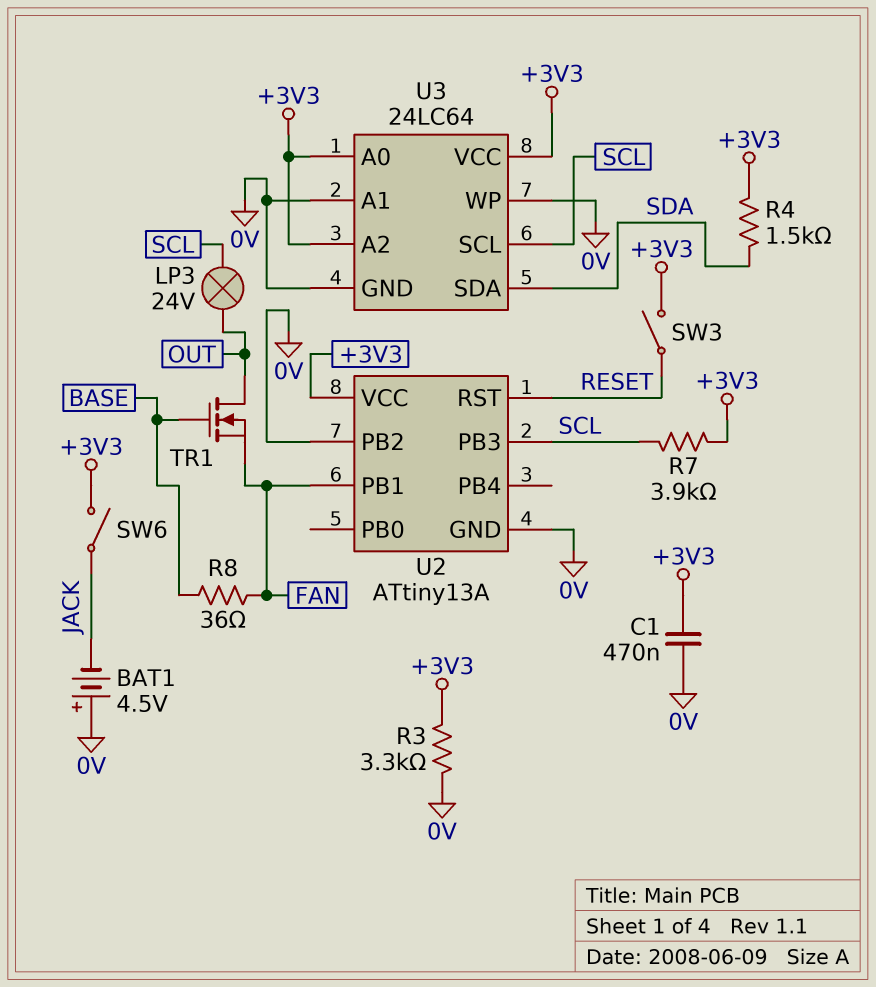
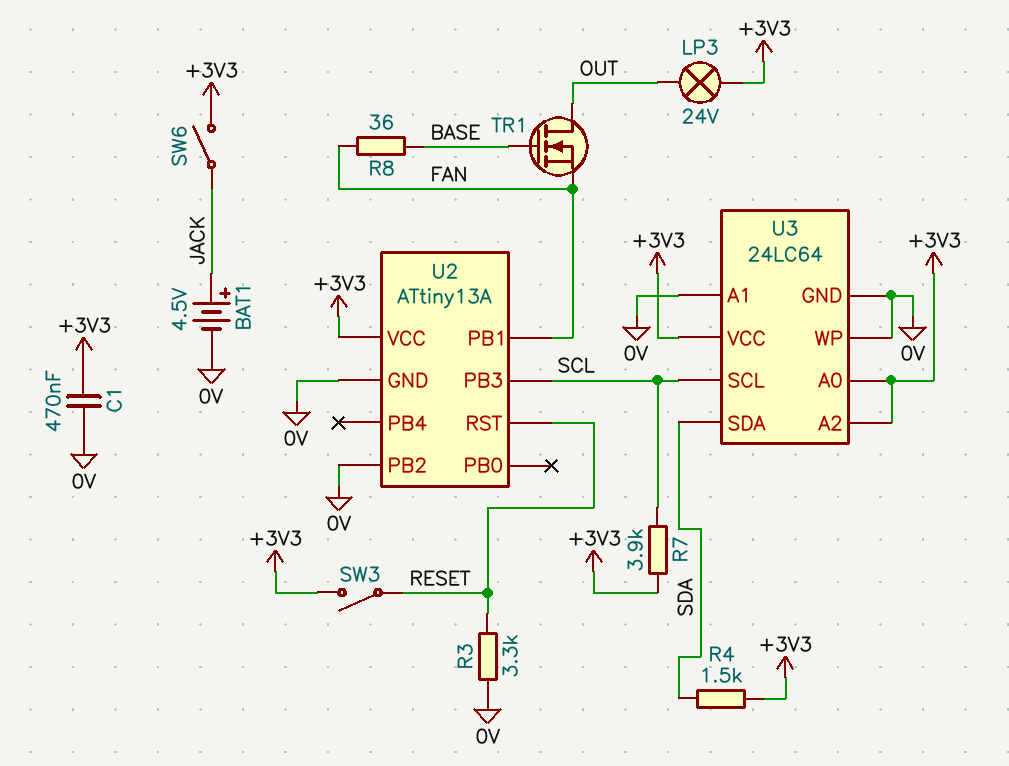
BAT1: 4.5V (plus 0V, minus JACK) -> 4.5V (plus JACK, minus 0V)
LP3: lamp 24V (OUT, SCL) -> lamp 24V (+3V3, OUT)
R3: 3.3k (+3V3, 0V) -> 3.3k (0V, RESET)

